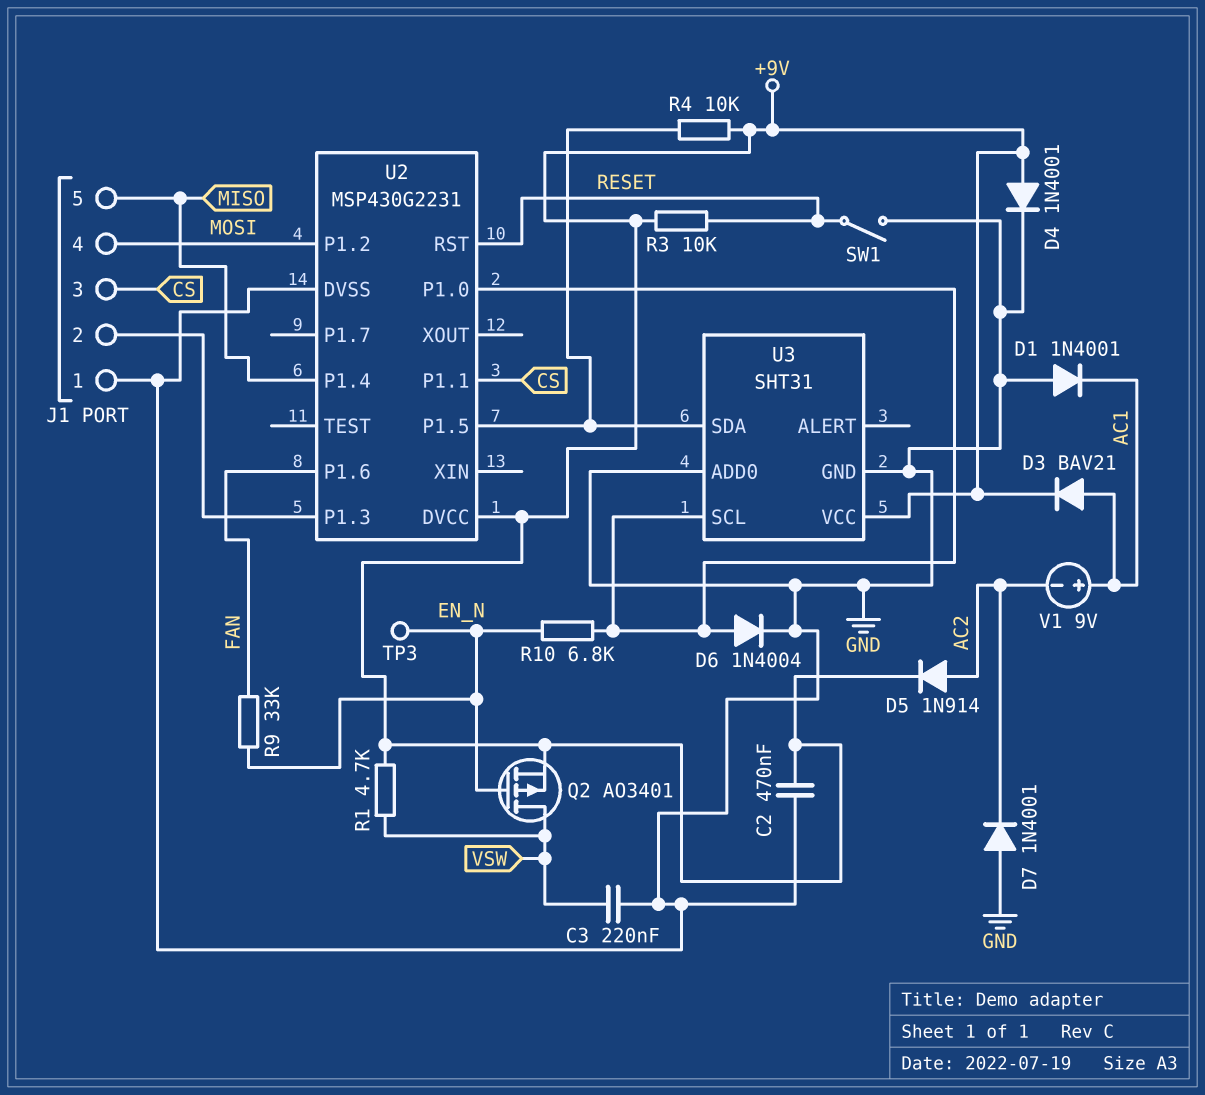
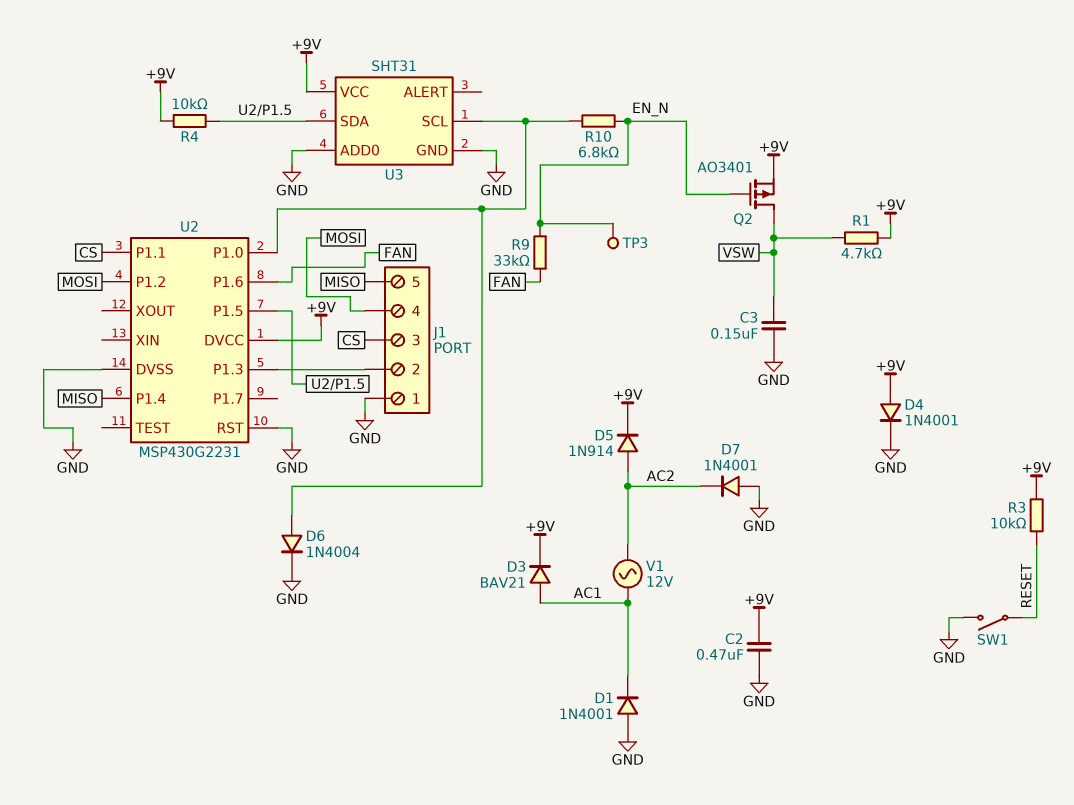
C3: 220nF (GND, VSW) -> 150nF (GND, VSW)
U2 pin RST: RESET -> GND
V1: 9V (plus AC1, minus AC2) -> AC 12V (AC1, AC2)

